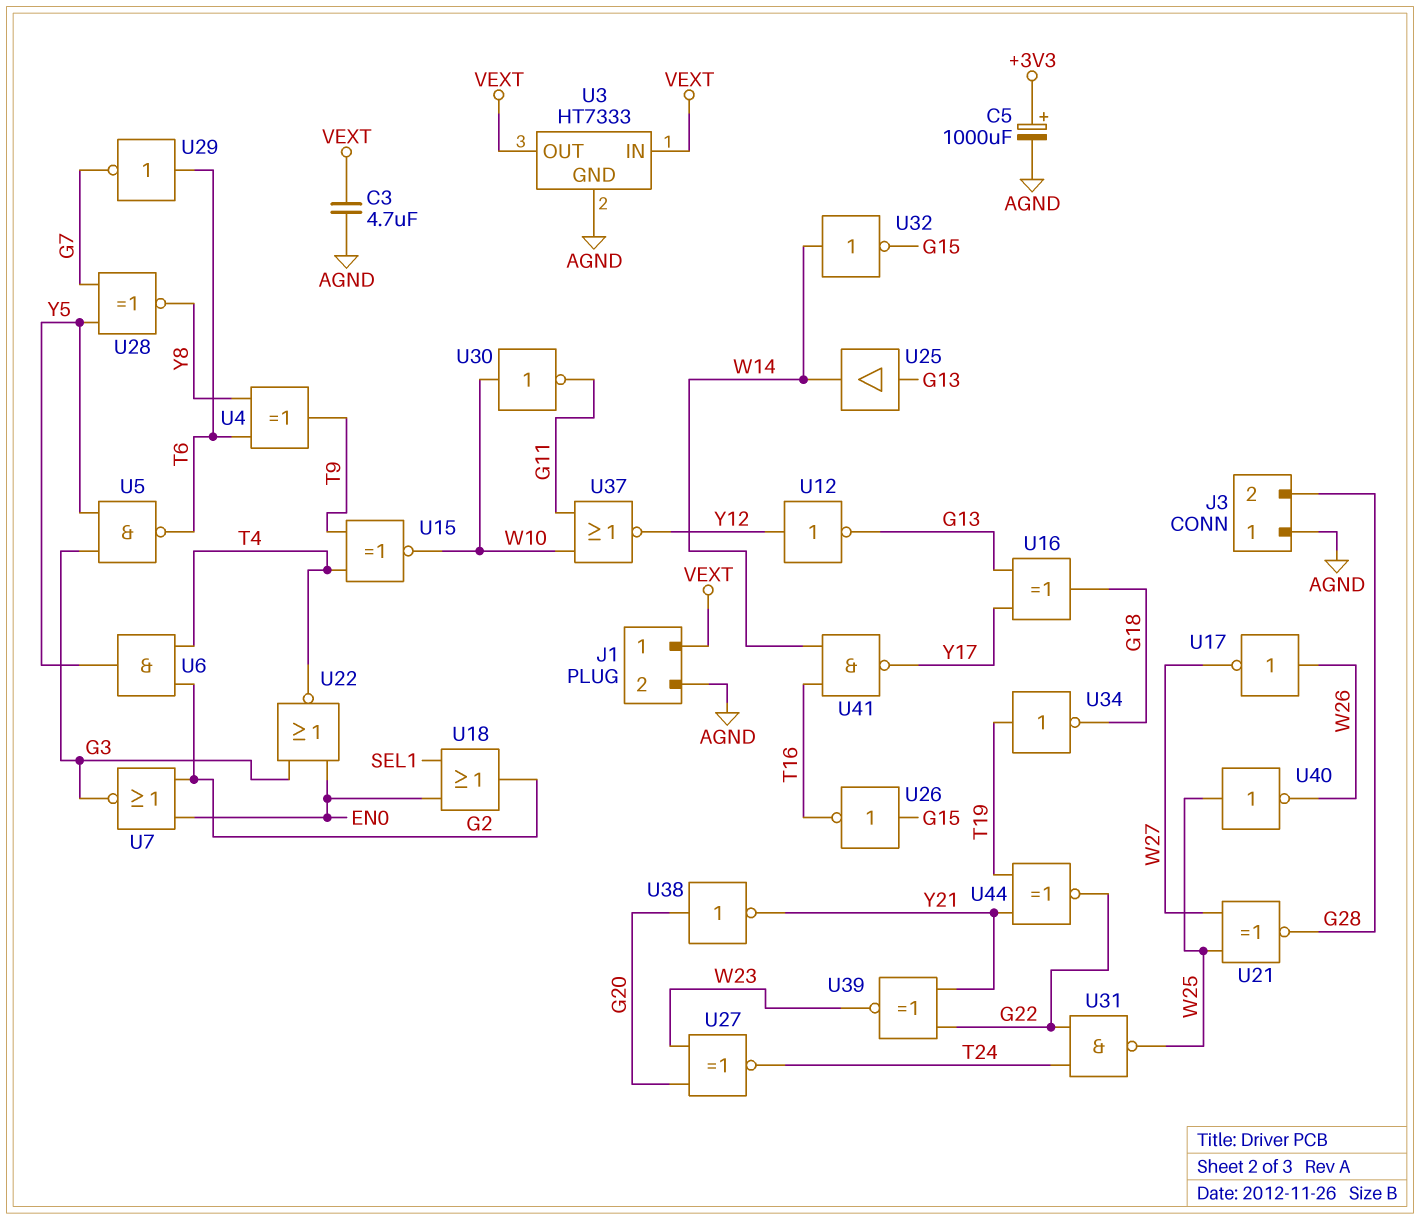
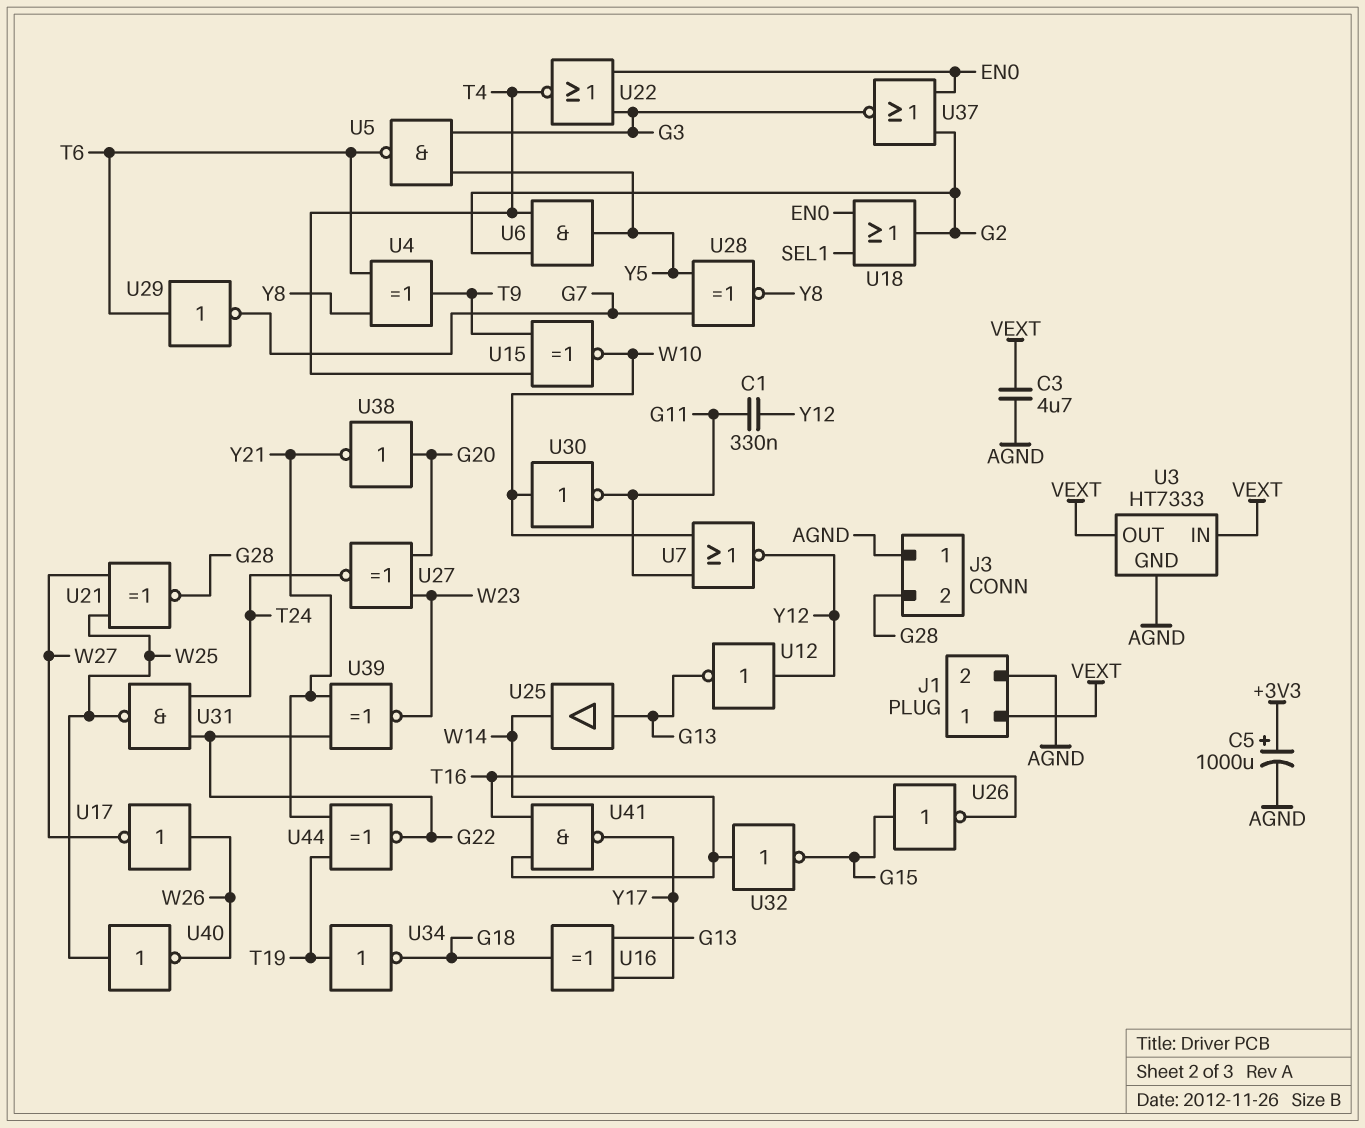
C1: none -> 330nF (G11, Y12)
U7: NOR (in EN0, in G2, out G3) -> NOR (in G11, in W10, out Y12)
U37: NOR (in G11, in W10, out Y12) -> NOR (in EN0, in G2, out G3)

